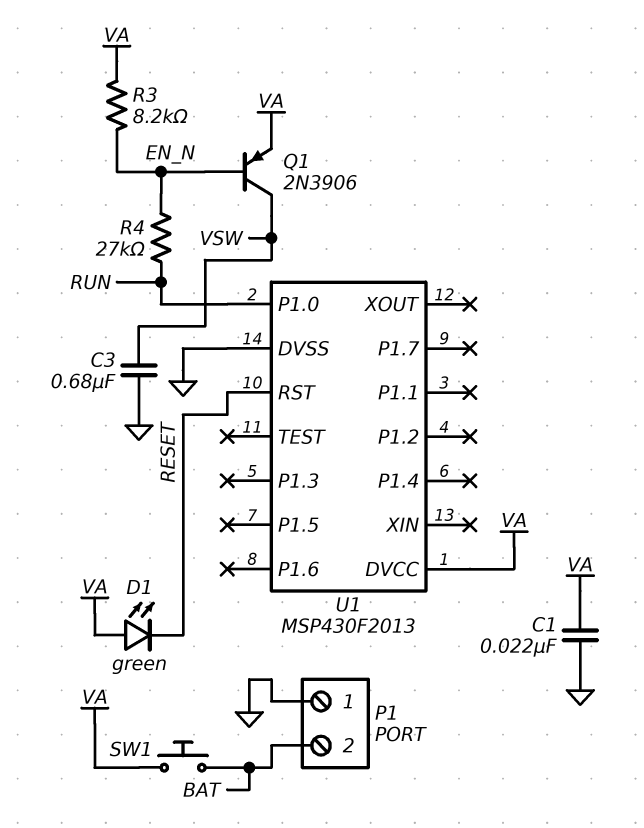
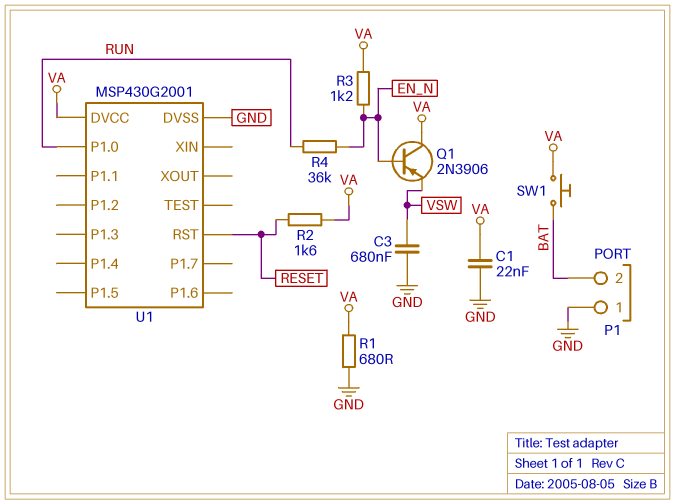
D1: LED green (A VA, K RESET) -> none
Q1: PNP 2N3906 (B EN_N, C VSW, E VA) -> PNP 2N3906 (B EN_N, C VA, E VSW)
R1: none -> 680 (GND, VA)
R2: none -> 1.6k (RESET, VA)
R3: 8.2k (EN_N, VA) -> 1.2k (EN_N, VA)
R4: 27k (EN_N, RUN) -> 36k (EN_N, RUN)
U1: MSP430F2013 -> MSP430G2001

